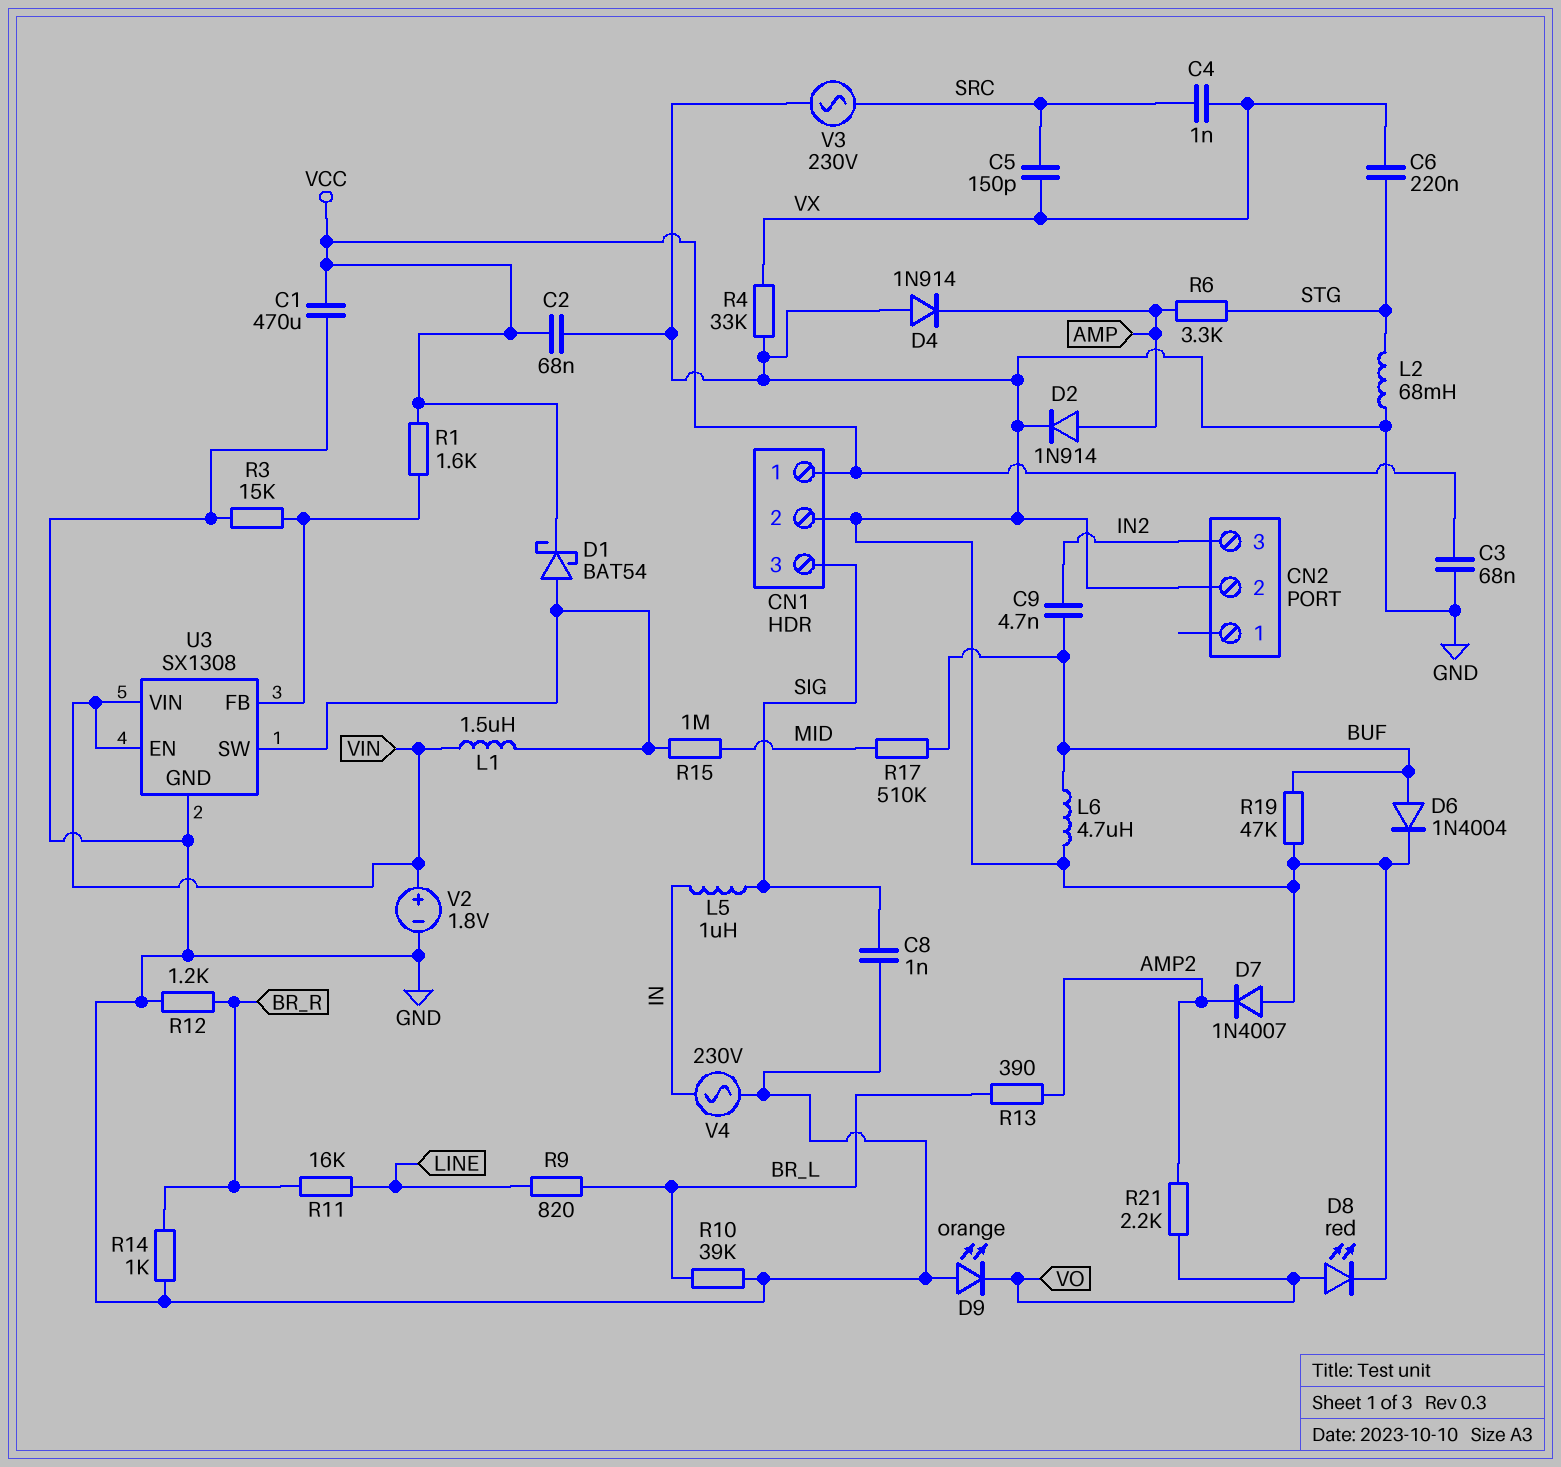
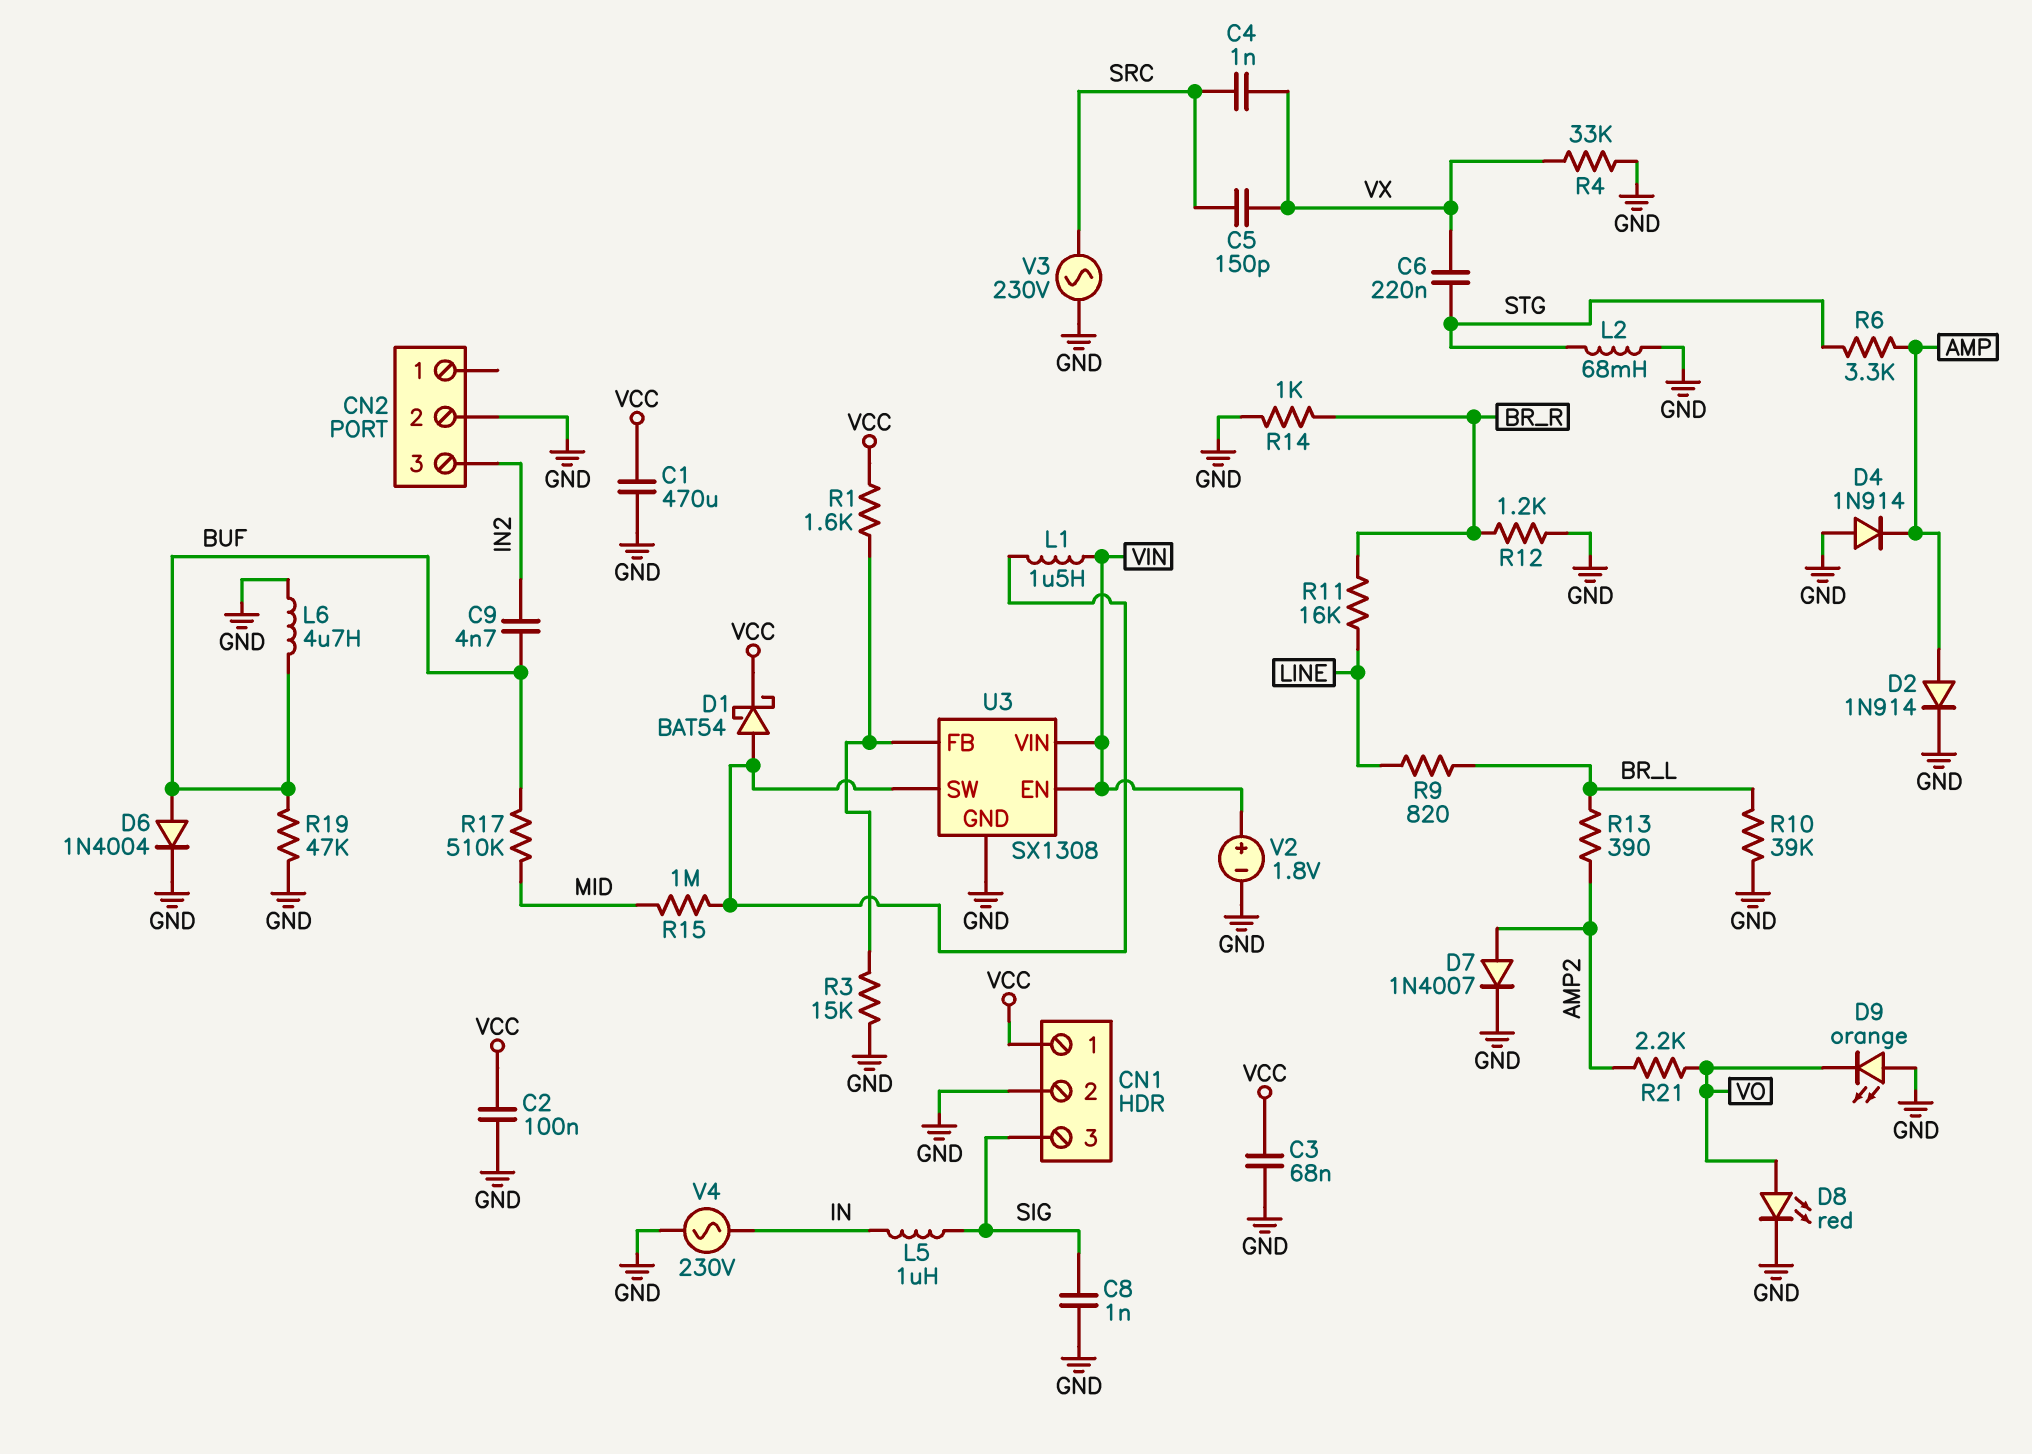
C2: 68nF (GND, VCC) -> 100nF (GND, VCC)
D7: diode 1N4007 (A GND, K AMP2) -> diode 1N4007 (A AMP2, K GND)

